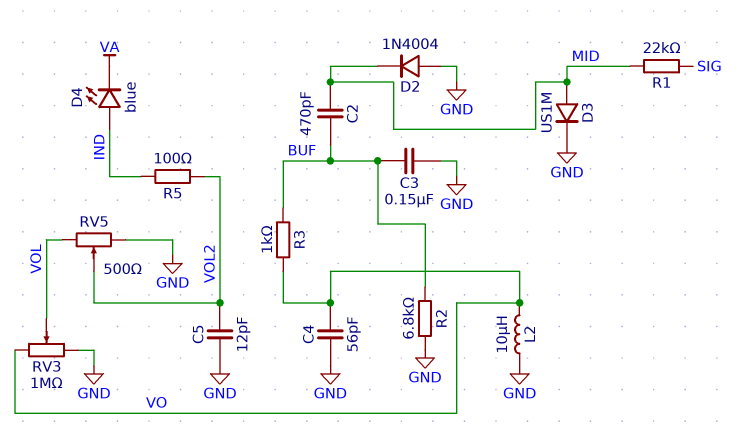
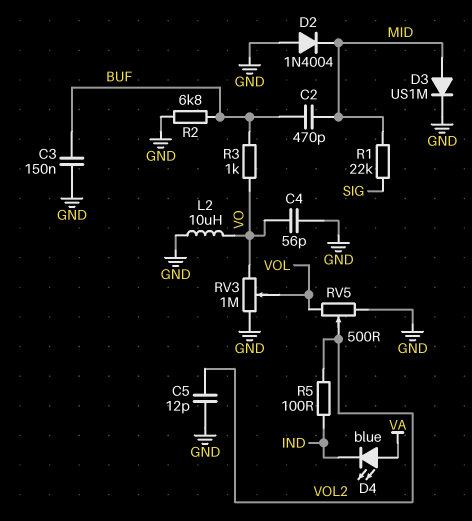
D4: LED blue (A IND, K VA) -> LED blue (A VA, K IND)

